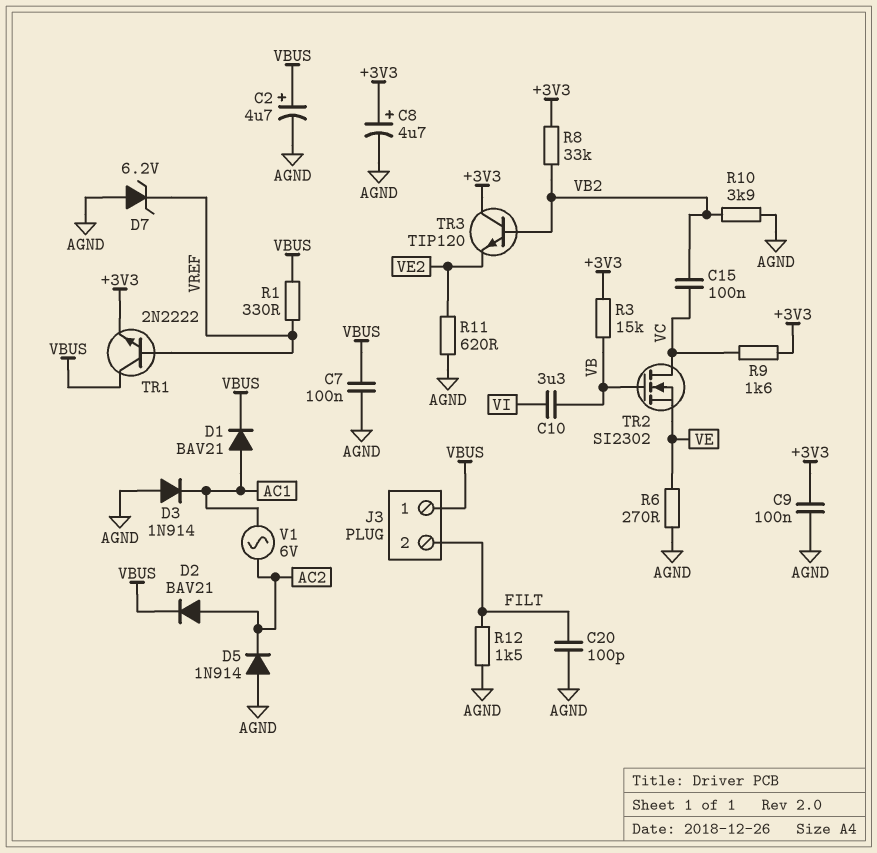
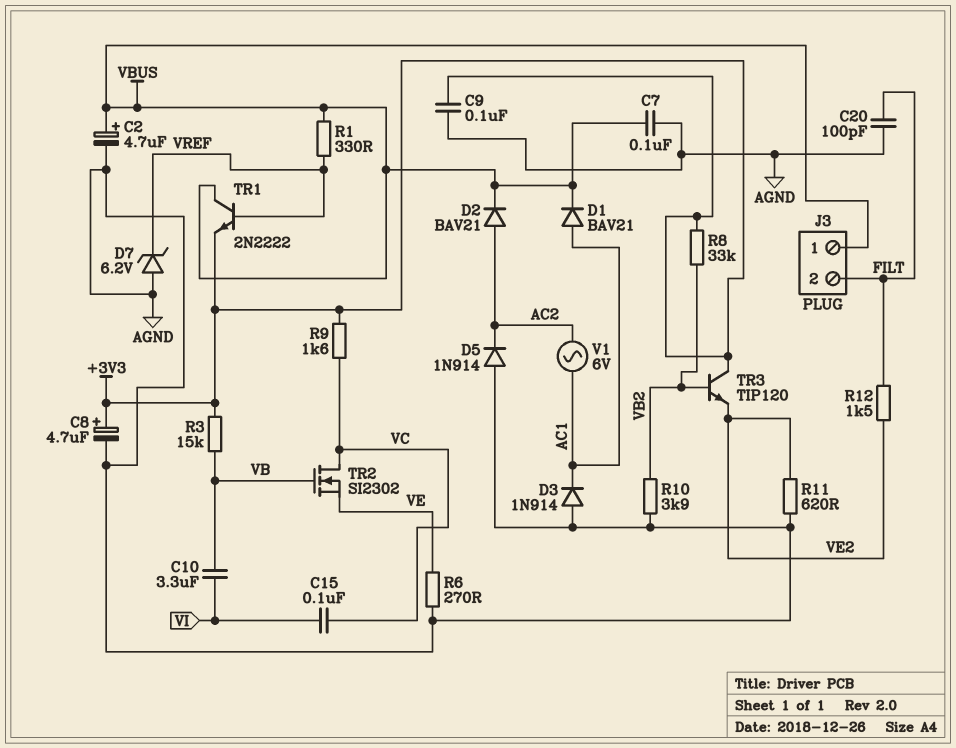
C15: 100nF (VB2, VC) -> 100nF (VC, VI)
R12: 1.5k (AGND, FILT) -> 1.5k (FILT, VE2)

